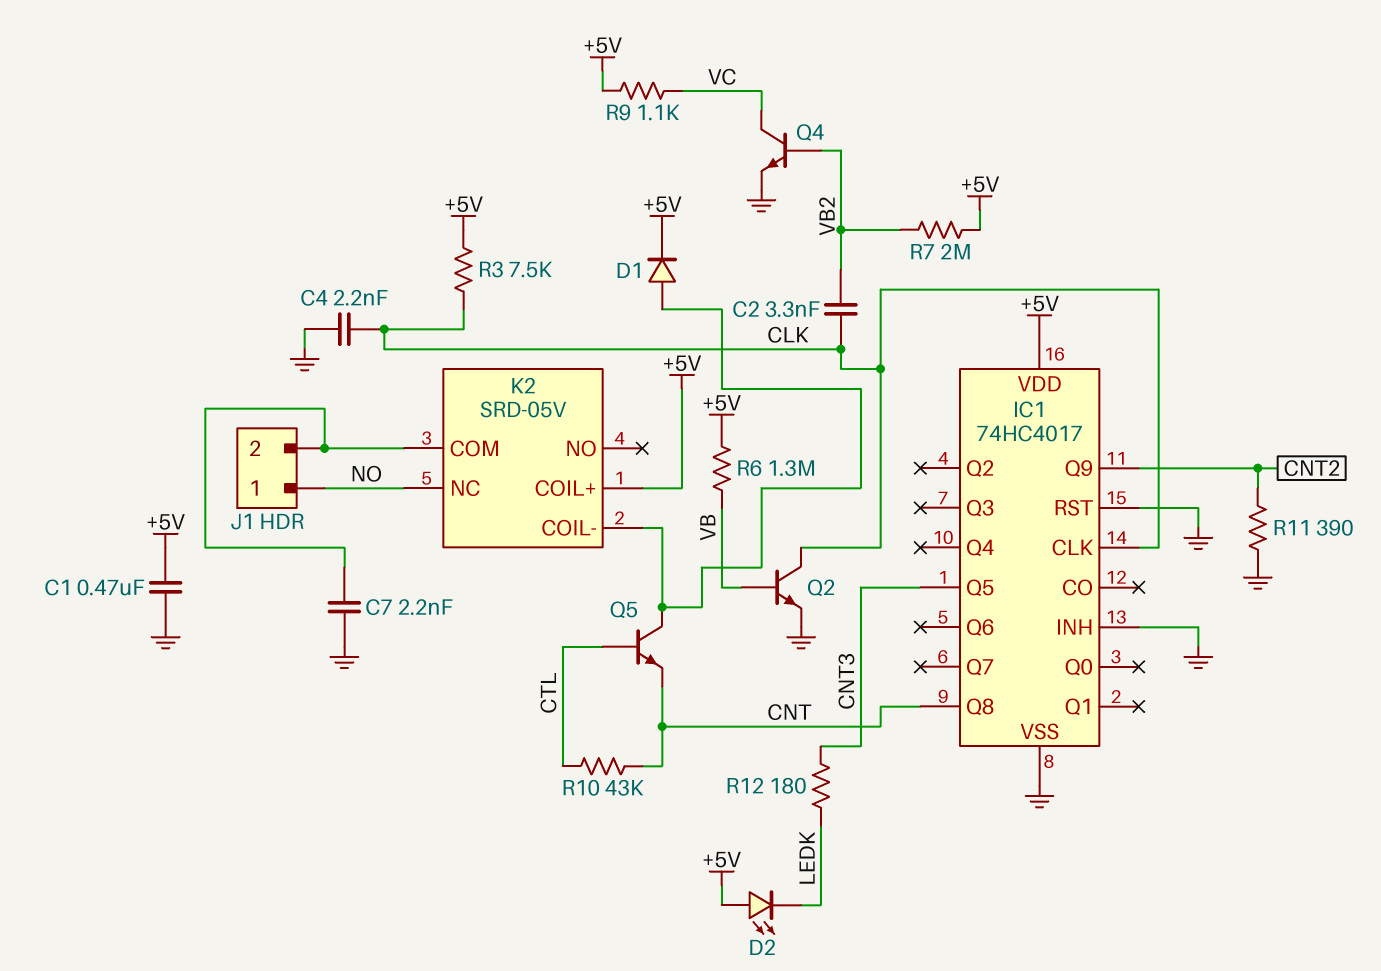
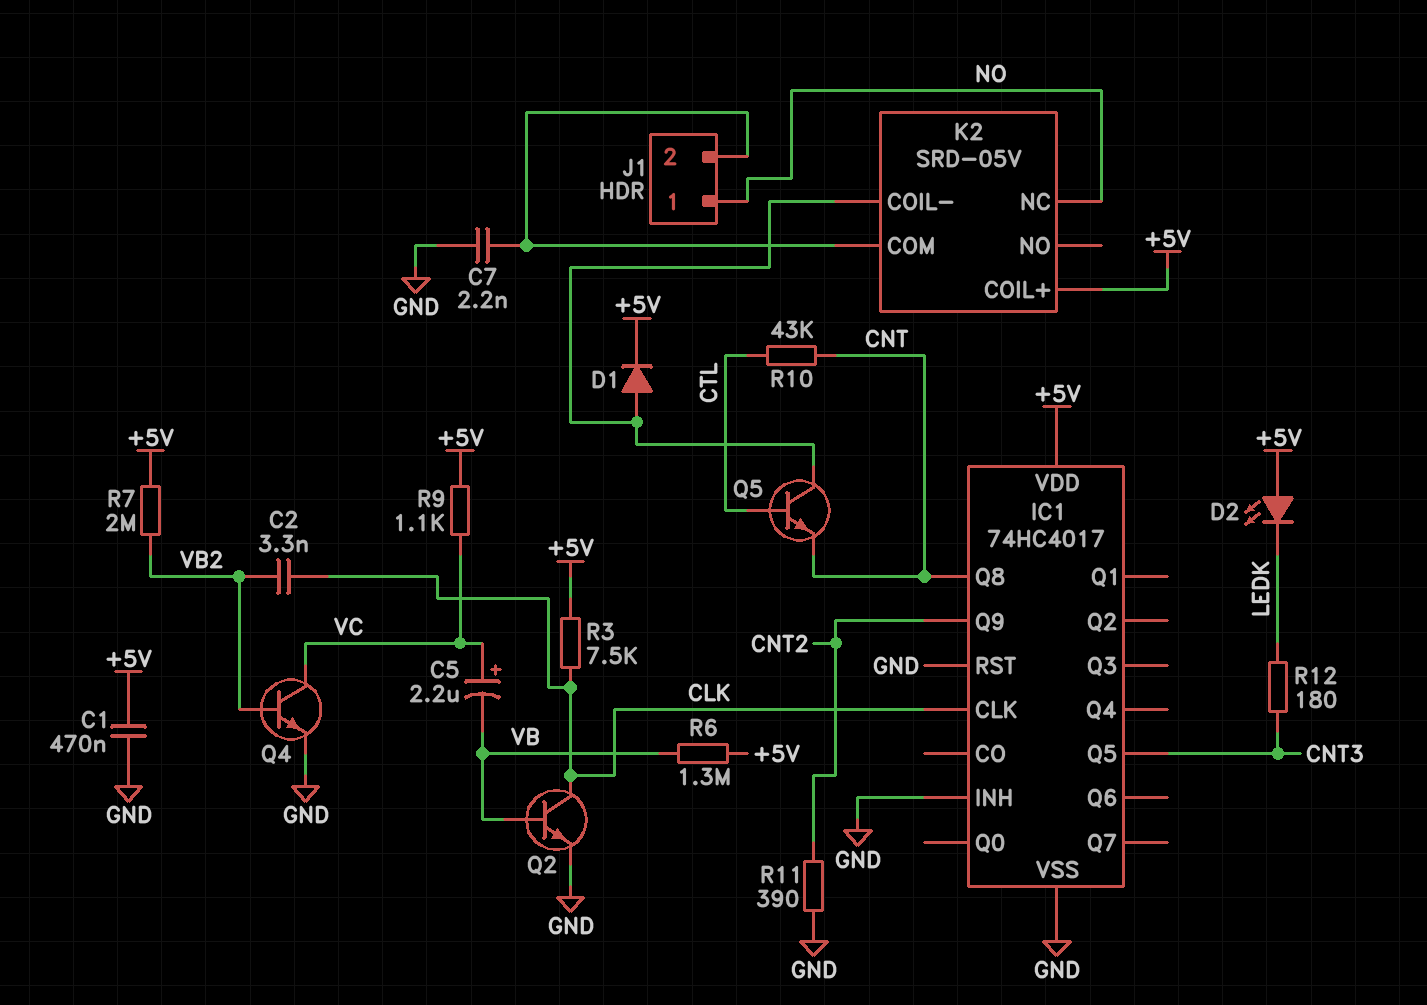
C4: 2.2nF (CLK, GND) -> none
C5: none -> 2.2uF (plus VC, minus VB)

